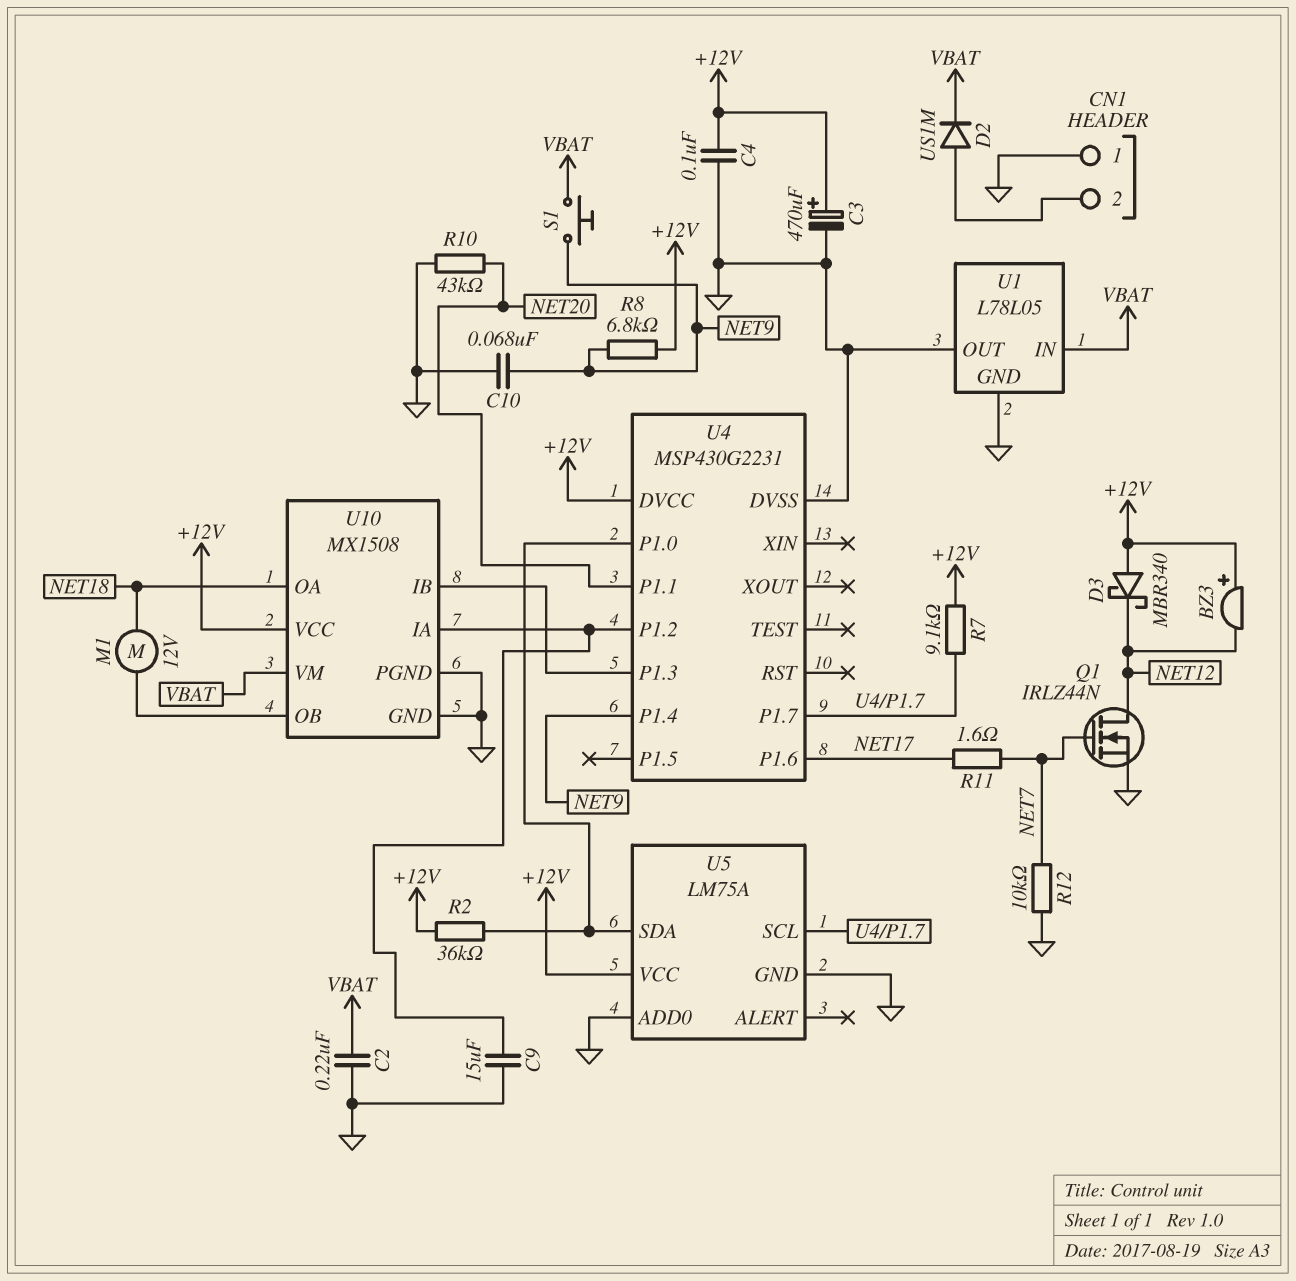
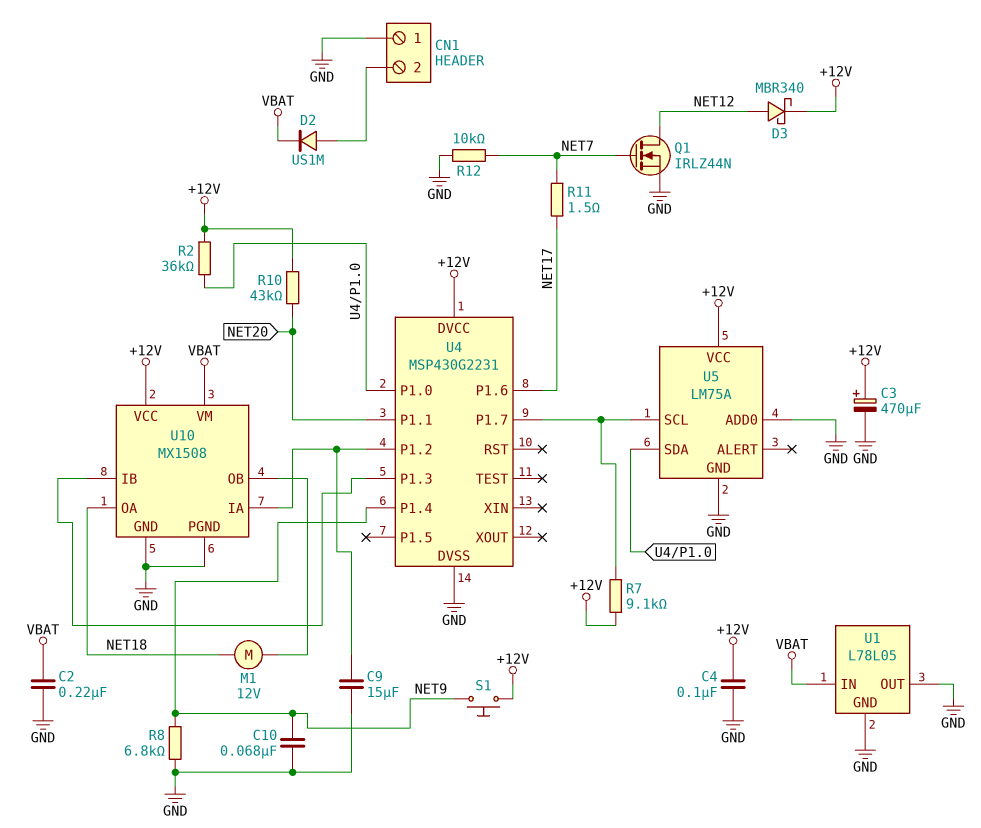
BZ3: buzzer (plus +12V, minus NET12) -> none
D3: schottky MBR340 (A +12V, K NET12) -> schottky MBR340 (A NET12, K +12V)
R8: 6.8k (+12V, NET9) -> 6.8k (GND, NET9)
R10: 43k (GND, NET20) -> 43k (+12V, NET20)
R11: 1.6 (NET7, NET17) -> 1.5 (NET7, NET17)
S1: button (NET9, VBAT) -> button (+12V, NET9)

